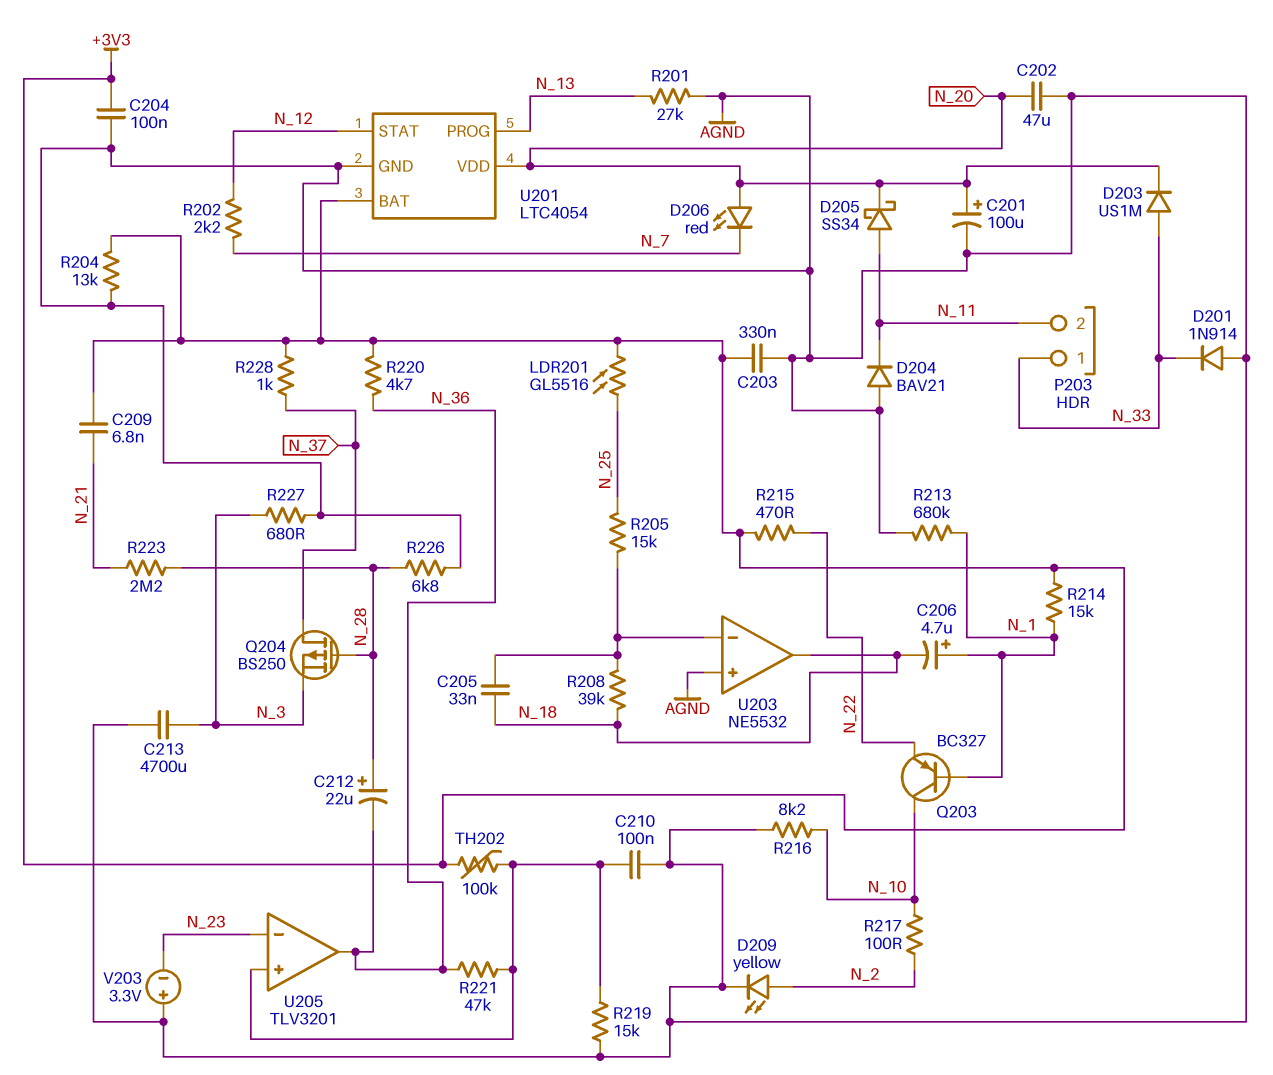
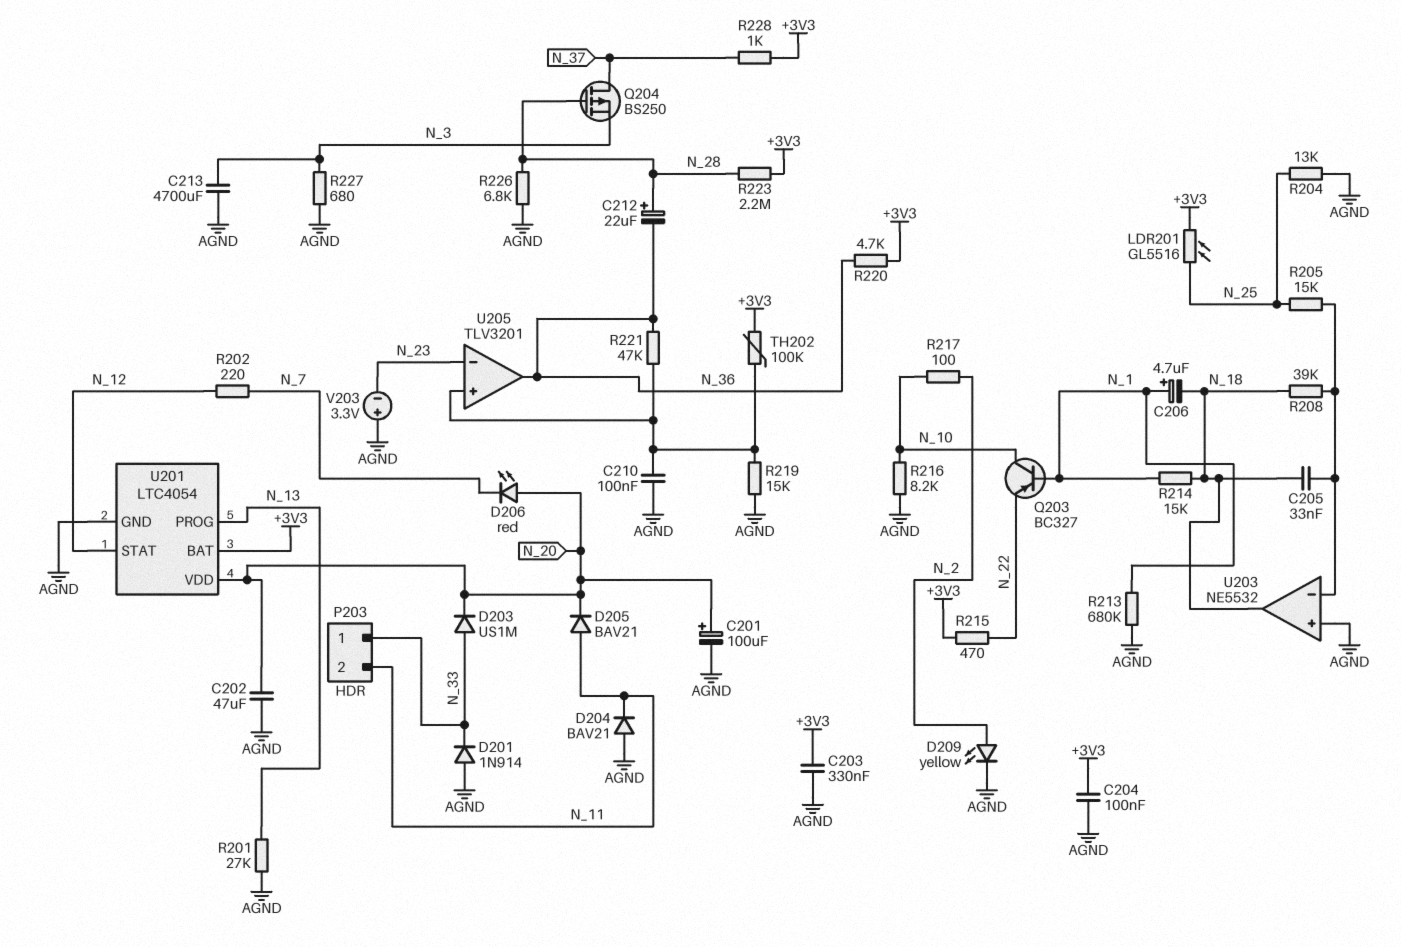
C209: 6.8nF (+3V3, N_21) -> none
D205: schottky SS34 (A N_11, K N_20) -> diode BAV21 (A N_11, K N_20)
R202: 2.2k (N_7, N_12) -> 220 (N_7, N_12)
R204: 13k (+3V3, AGND) -> 13k (AGND, N_25)
R214: 15k (+3V3, N_1) -> 15k (N_1, N_18)
R223: 2.2M (N_21, N_28) -> 2.2M (+3V3, N_28)

